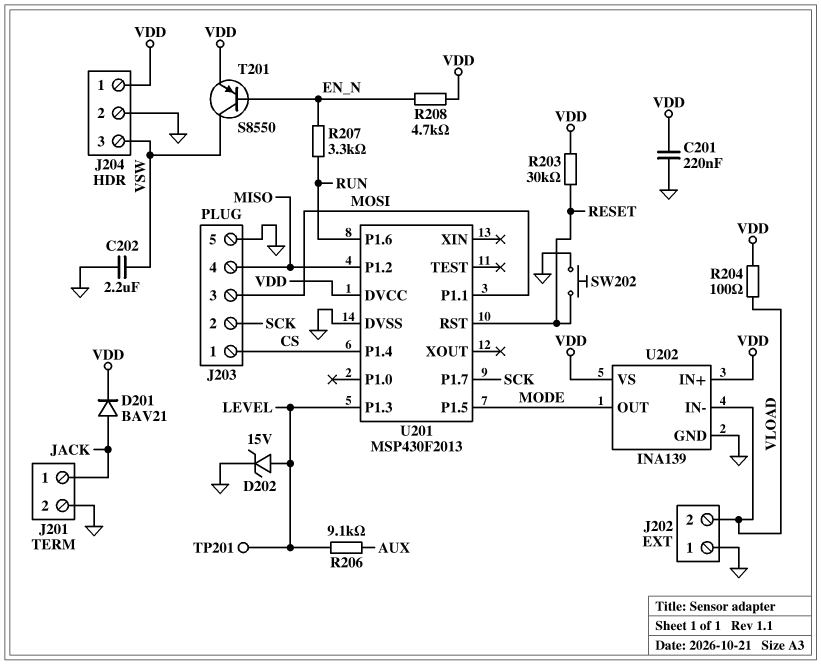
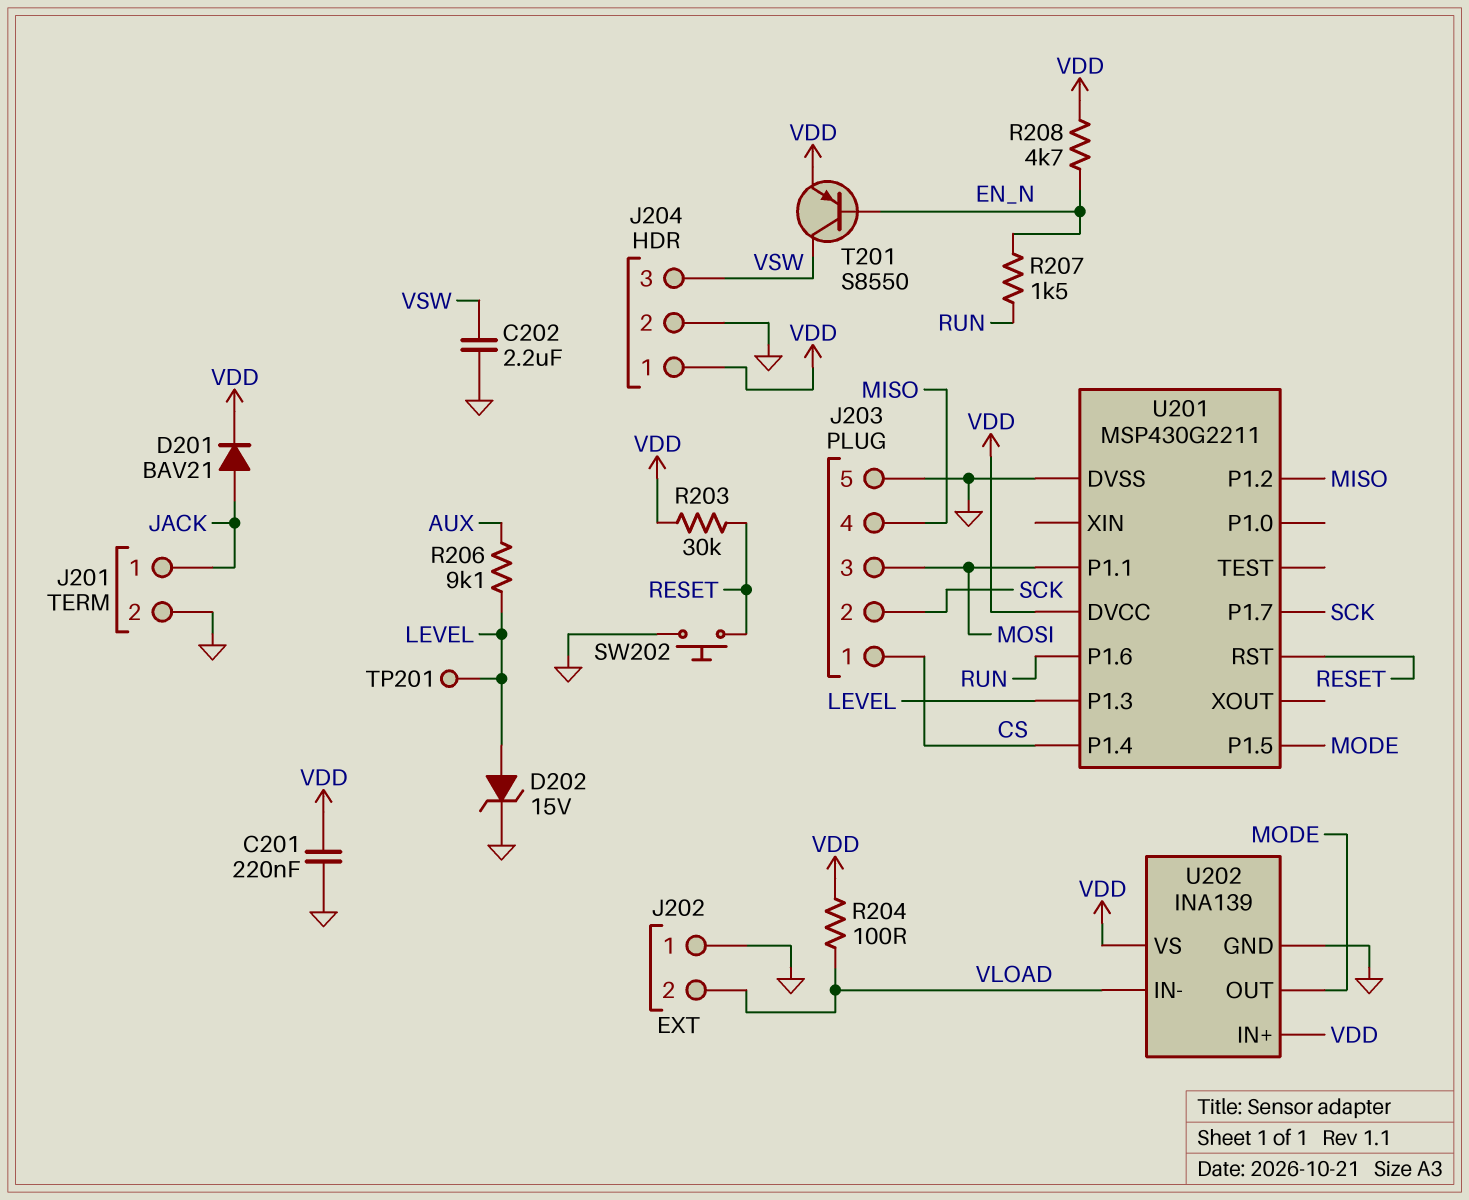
R207: 3.3k (EN_N, RUN) -> 1.5k (EN_N, RUN)
U201: MSP430F2013 -> MSP430G2211

